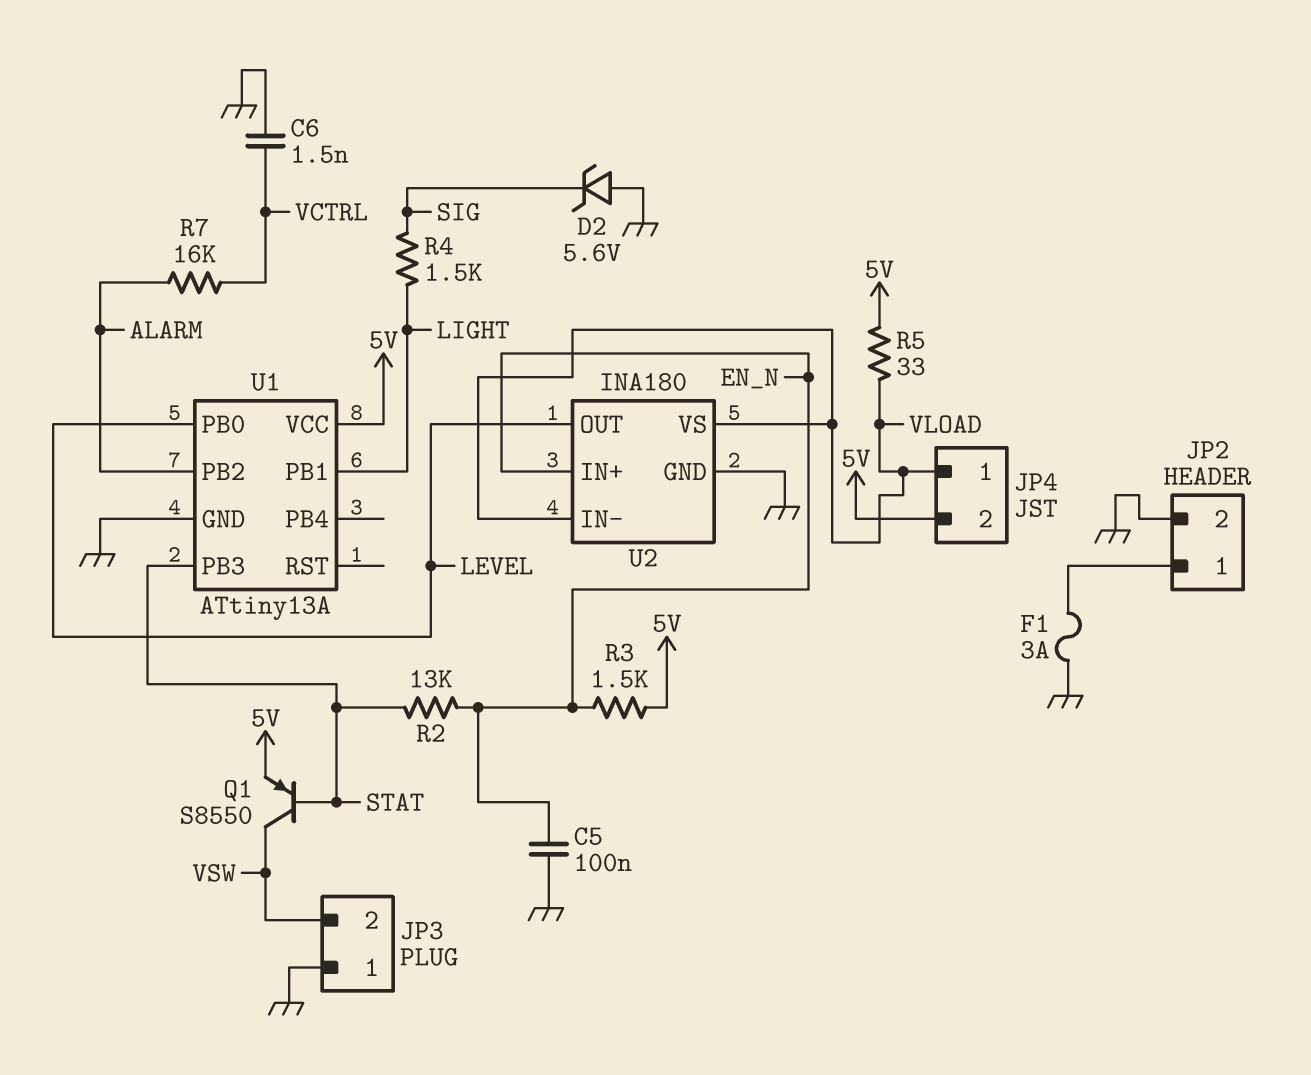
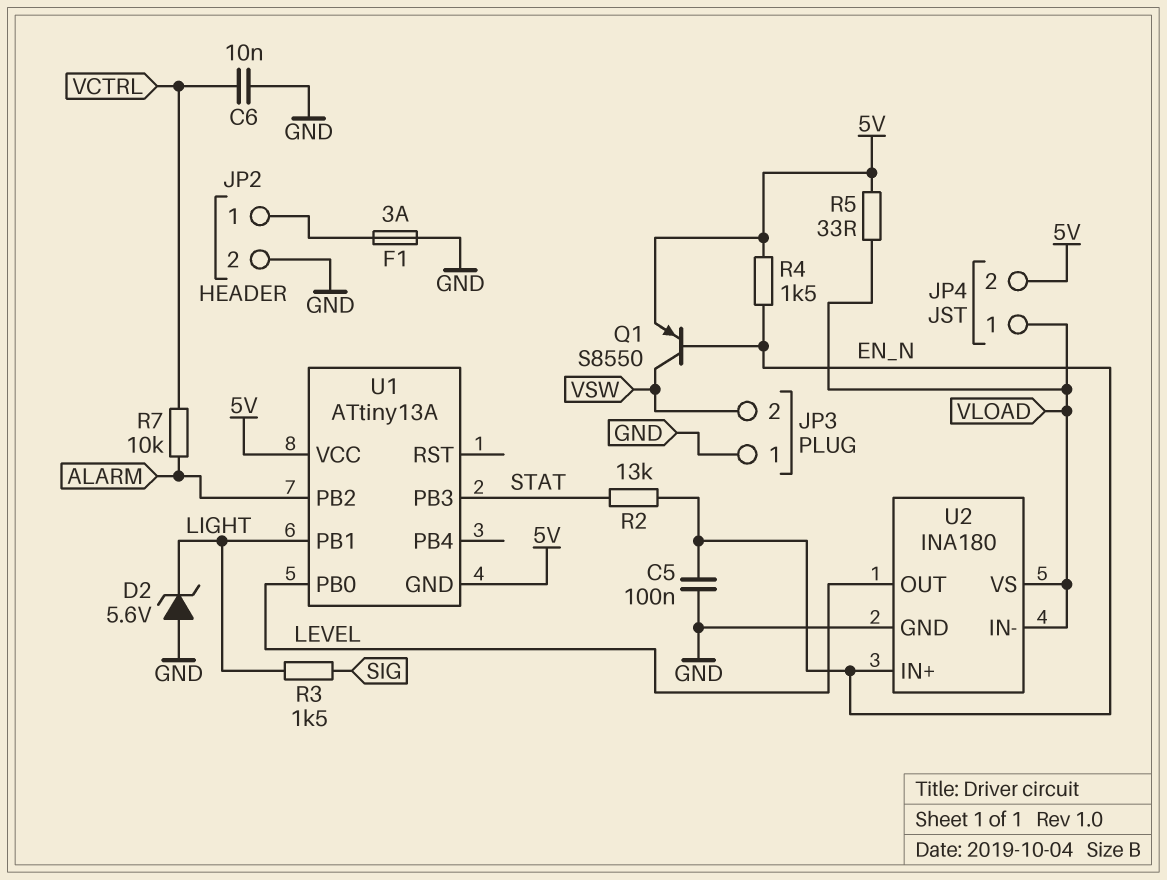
C6: 1.5nF (GND, VCTRL) -> 10nF (GND, VCTRL)
D2: zener 5.6V (A GND, K SIG) -> zener 5.6V (A GND, K LIGHT)
Q1: PNP S8550 (B STAT, C VSW, E 5V) -> PNP S8550 (B EN_N, C VSW, E 5V)
R3: 1.5k (5V, EN_N) -> 1.5k (LIGHT, SIG)
R4: 1.5k (LIGHT, SIG) -> 1.5k (5V, EN_N)
R7: 16k (ALARM, VCTRL) -> 10k (ALARM, VCTRL)
U1 pin GND: GND -> 5V

